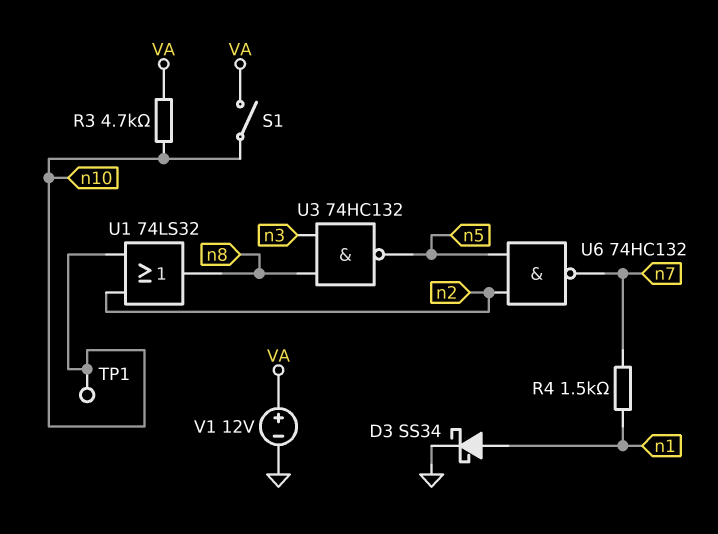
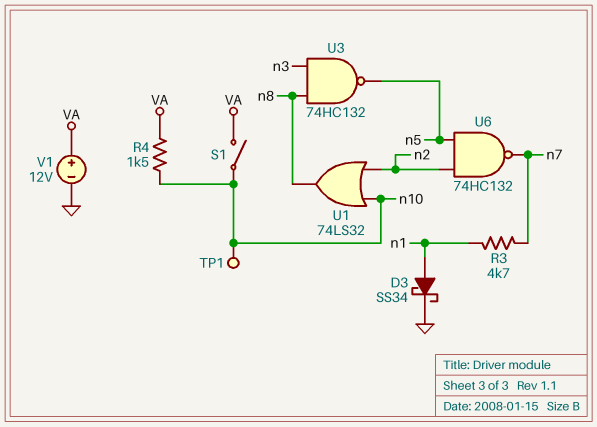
R3: 4.7k (VA, n10) -> 4.7k (n1, n7)
R4: 1.5k (n1, n7) -> 1.5k (VA, n10)

